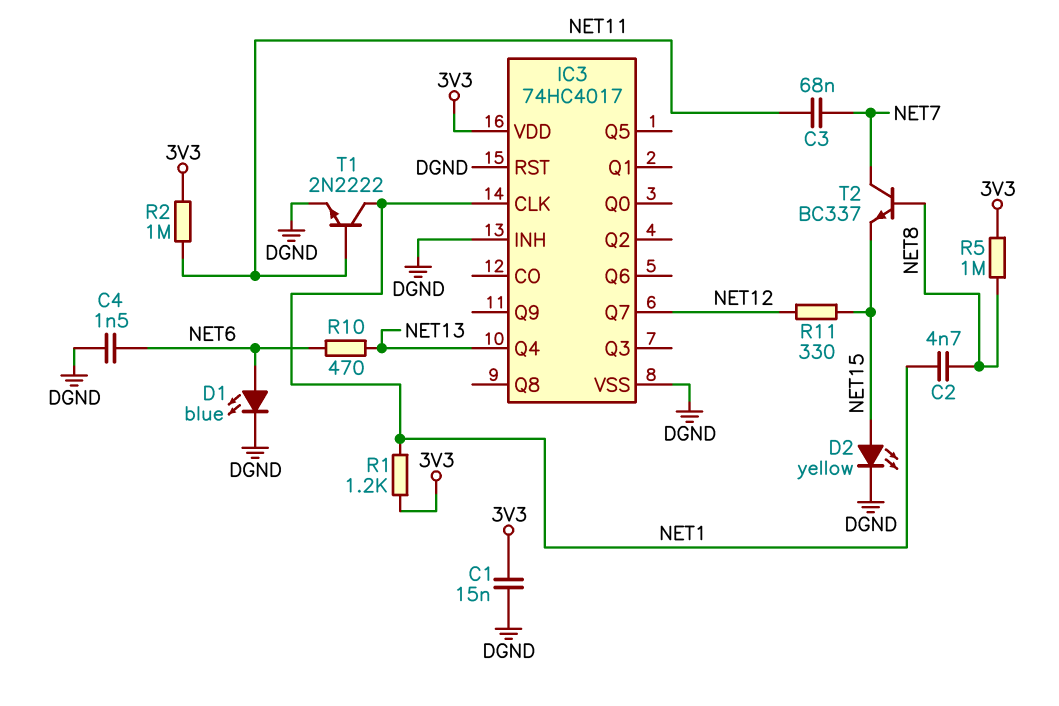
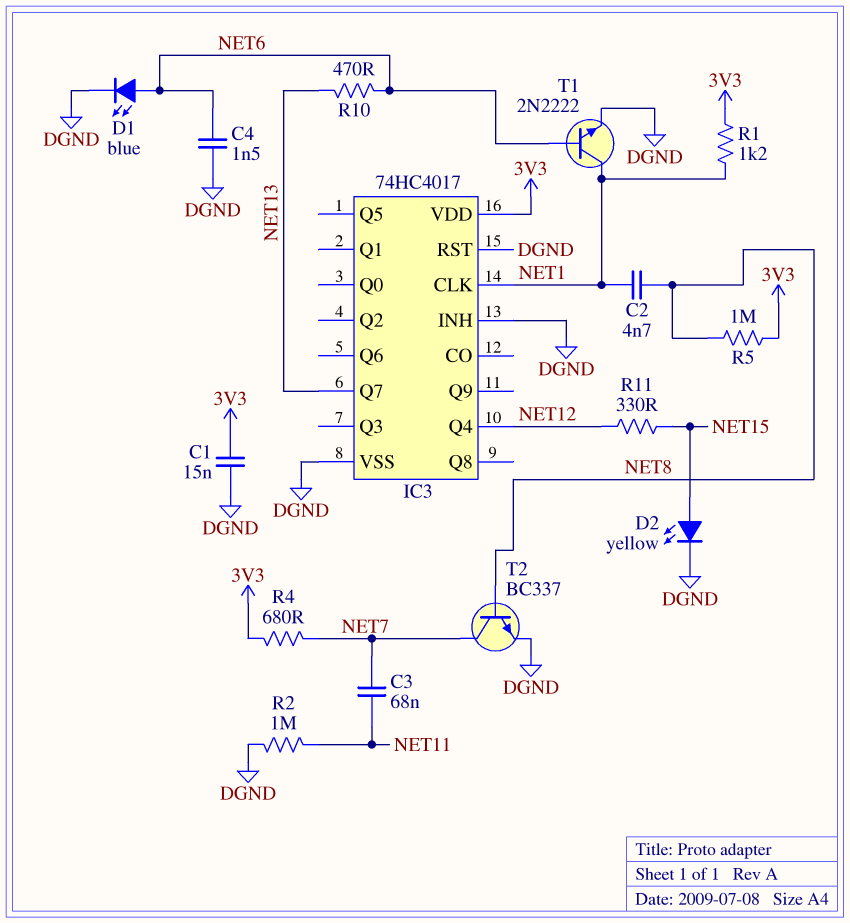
IC3 pin Q4: NET13 -> NET12
IC3 pin Q7: NET12 -> NET13
R2: 1M (3V3, NET11) -> 1M (DGND, NET11)
R4: none -> 680 (3V3, NET7)
T1: NPN 2N2222 (B NET11, C NET1, E DGND) -> NPN 2N2222 (B NET6, C NET1, E DGND)
T2: NPN BC337 (B NET8, C NET7, E NET15) -> NPN BC337 (B NET8, C NET7, E DGND)

